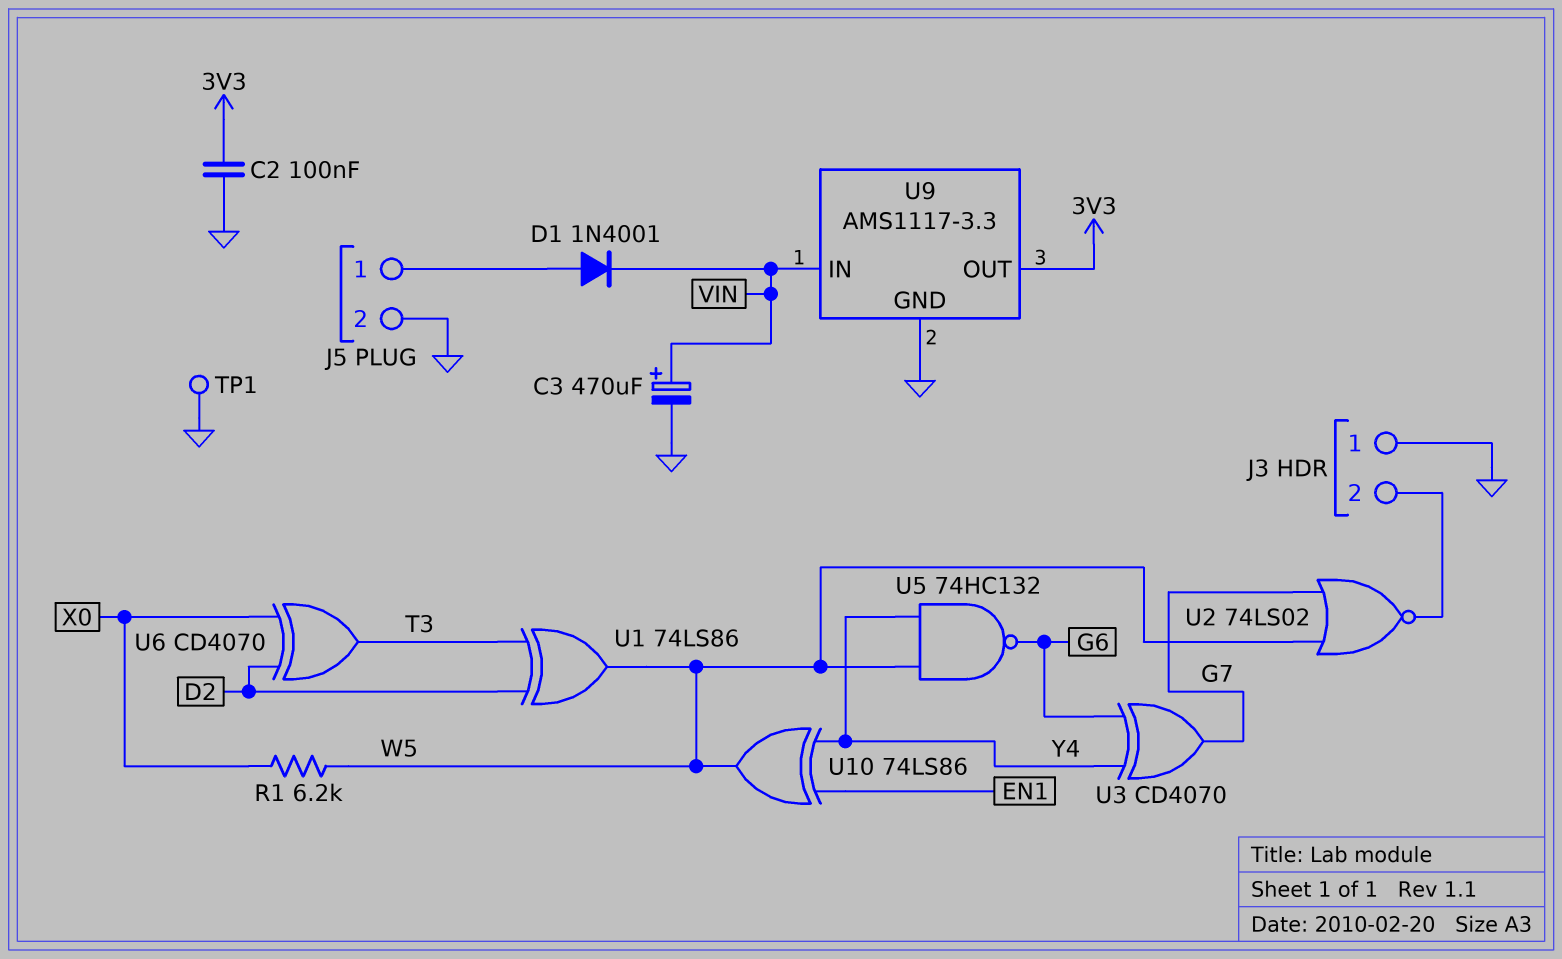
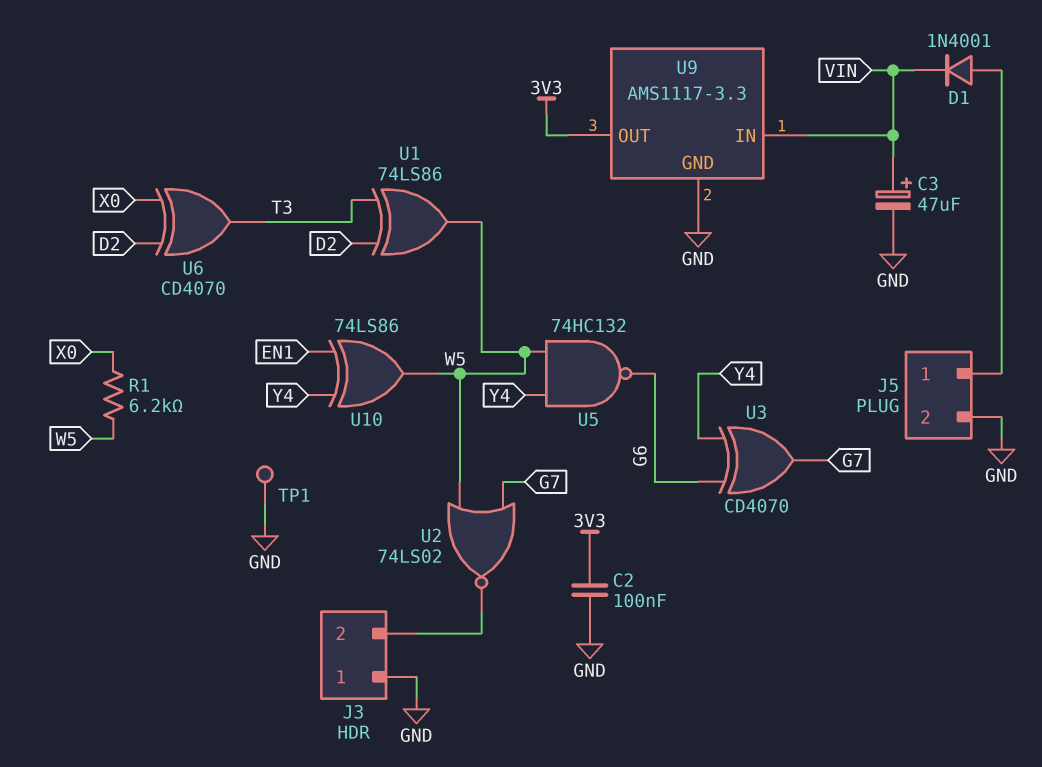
C3: 470uF (plus VIN, minus GND) -> 47uF (plus VIN, minus GND)

